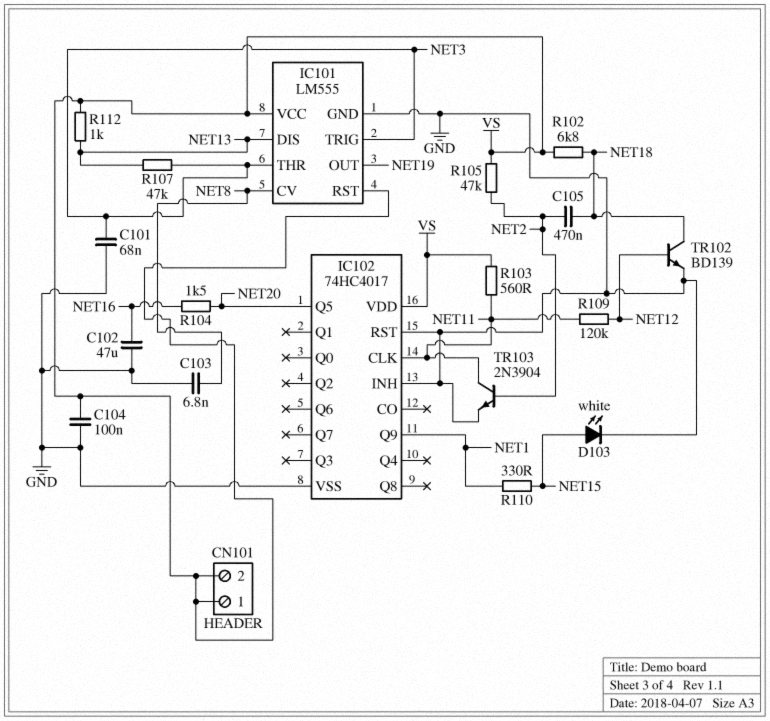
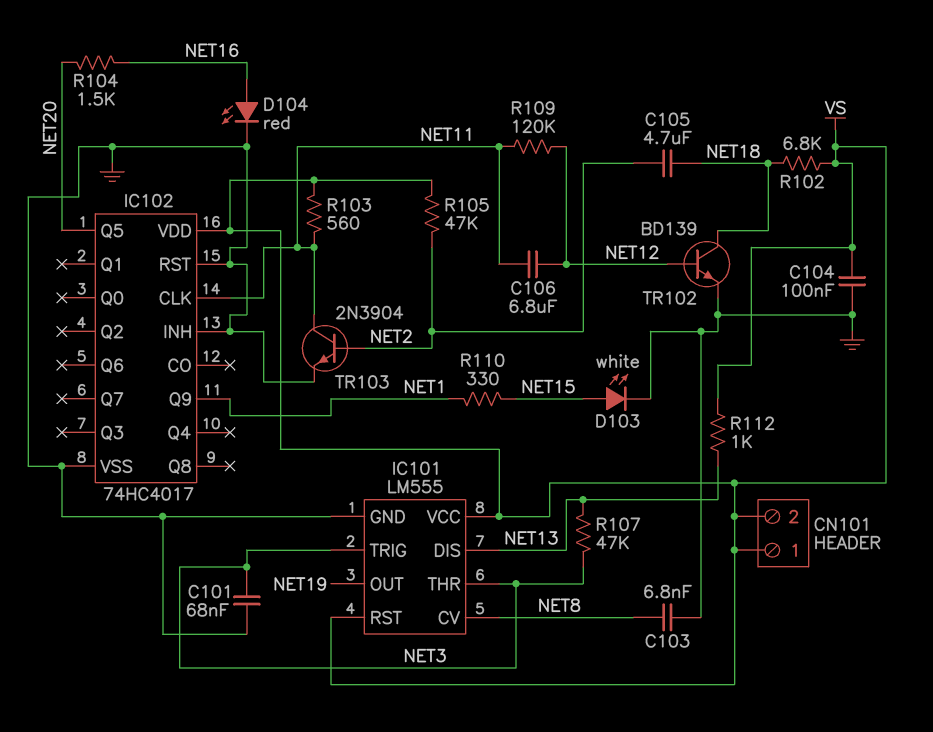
C102: 47uF (GND, NET16) -> none
C105: 470nF (NET2, NET18) -> 4.7uF (NET2, NET18)
C106: none -> 6.8uF (NET11, NET12)
D104: none -> LED red (A NET16, K GND)

